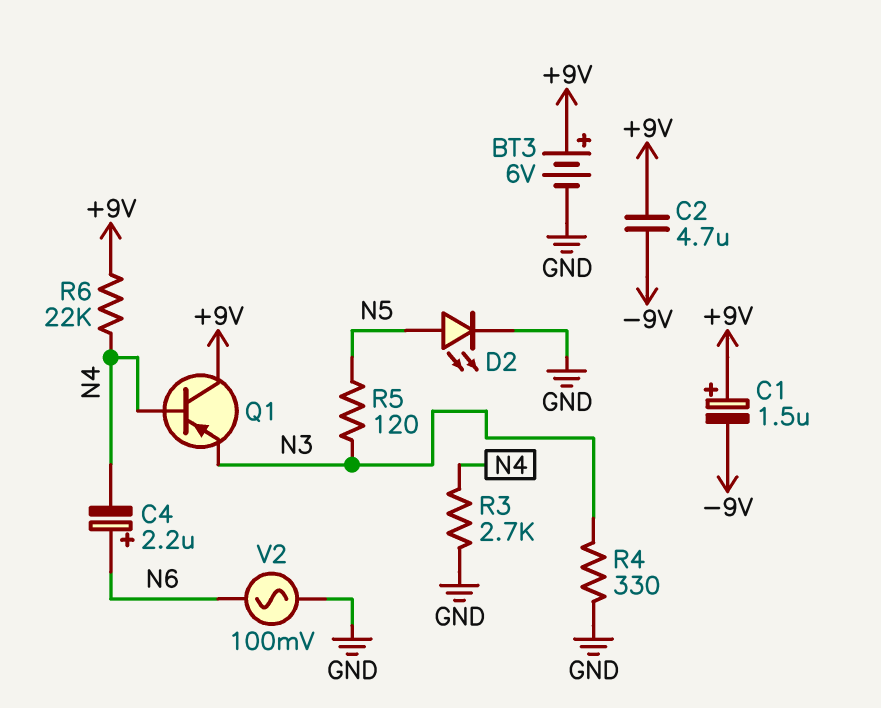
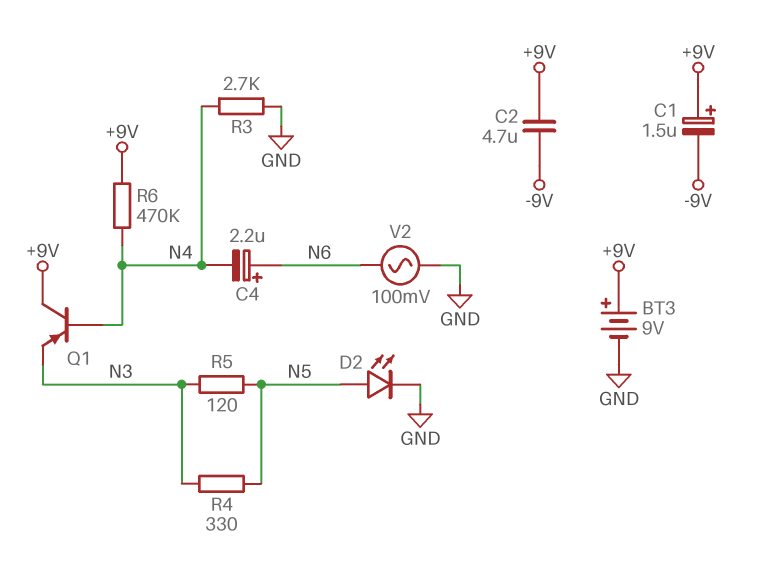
BT3: 6V (plus +9V, minus GND) -> 9V (plus +9V, minus GND)
R4: 330 (GND, N3) -> 330 (N3, N5)
R6: 22k (+9V, N4) -> 470k (+9V, N4)

